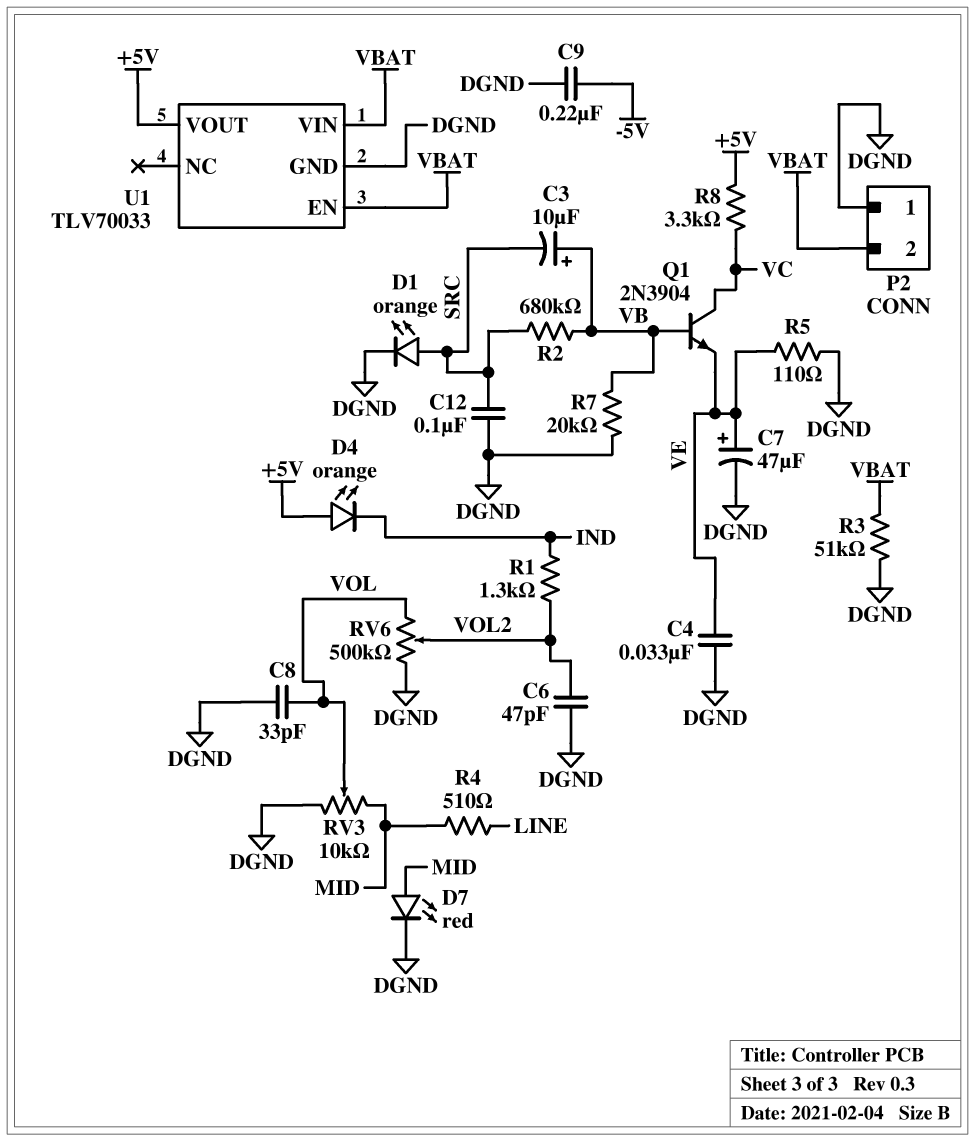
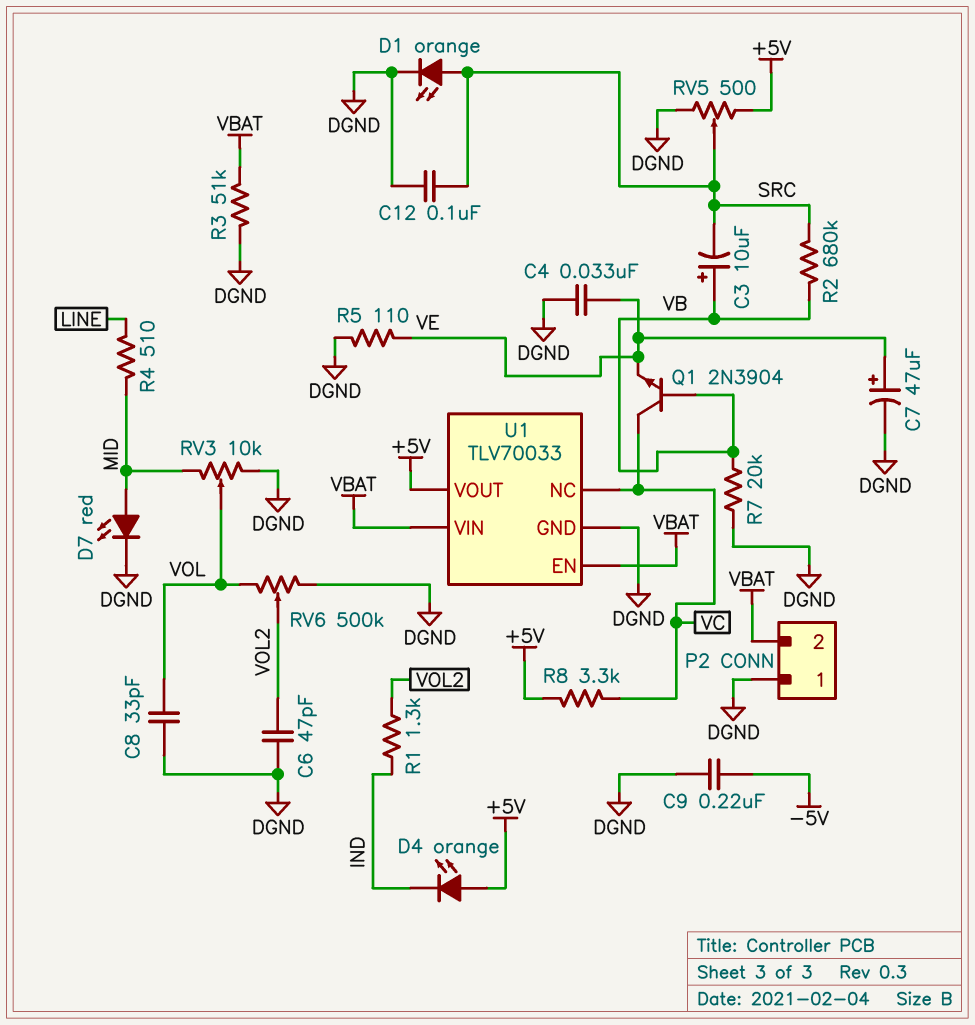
RV5: none -> 500 (+5V, DGND, wiper SRC)
U1 pin NC: none -> VC

